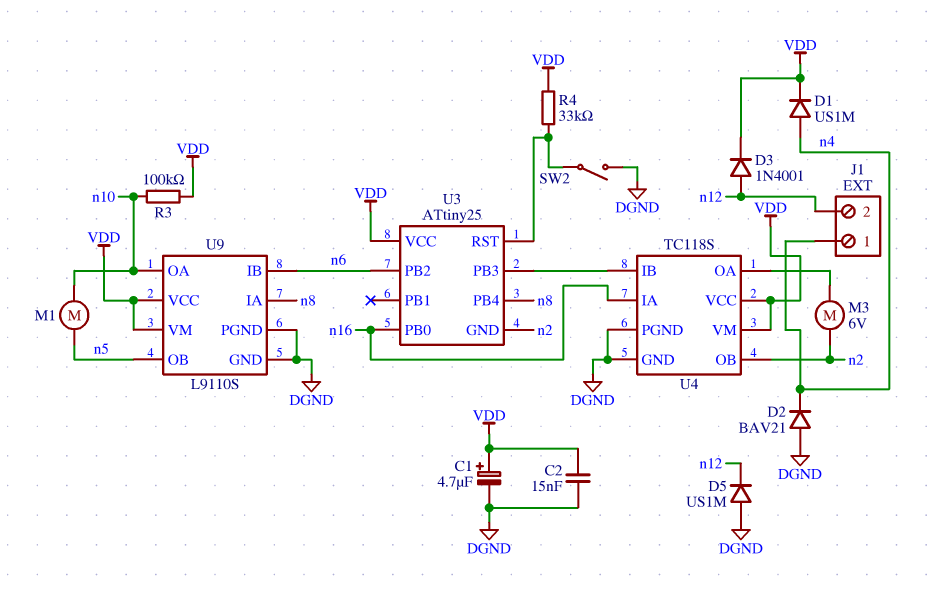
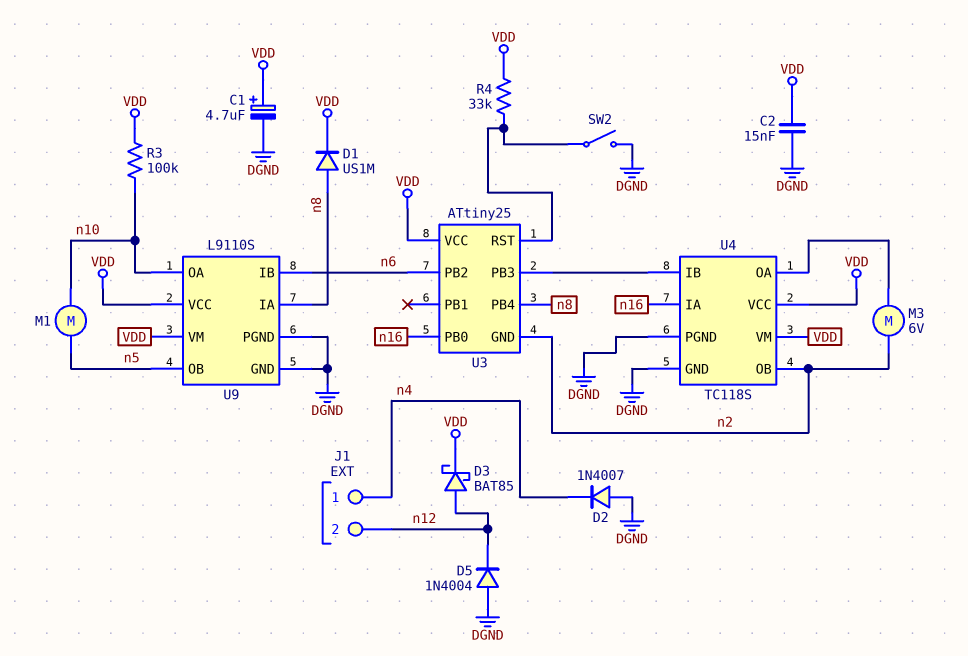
D1: diode US1M (A n4, K VDD) -> diode US1M (A n8, K VDD)
D2: diode BAV21 (A DGND, K n4) -> diode 1N4007 (A DGND, K n4)
D3: diode 1N4001 (A n12, K VDD) -> schottky BAT85 (A n12, K VDD)
D5: diode US1M (A DGND, K n12) -> diode 1N4004 (A DGND, K n12)

